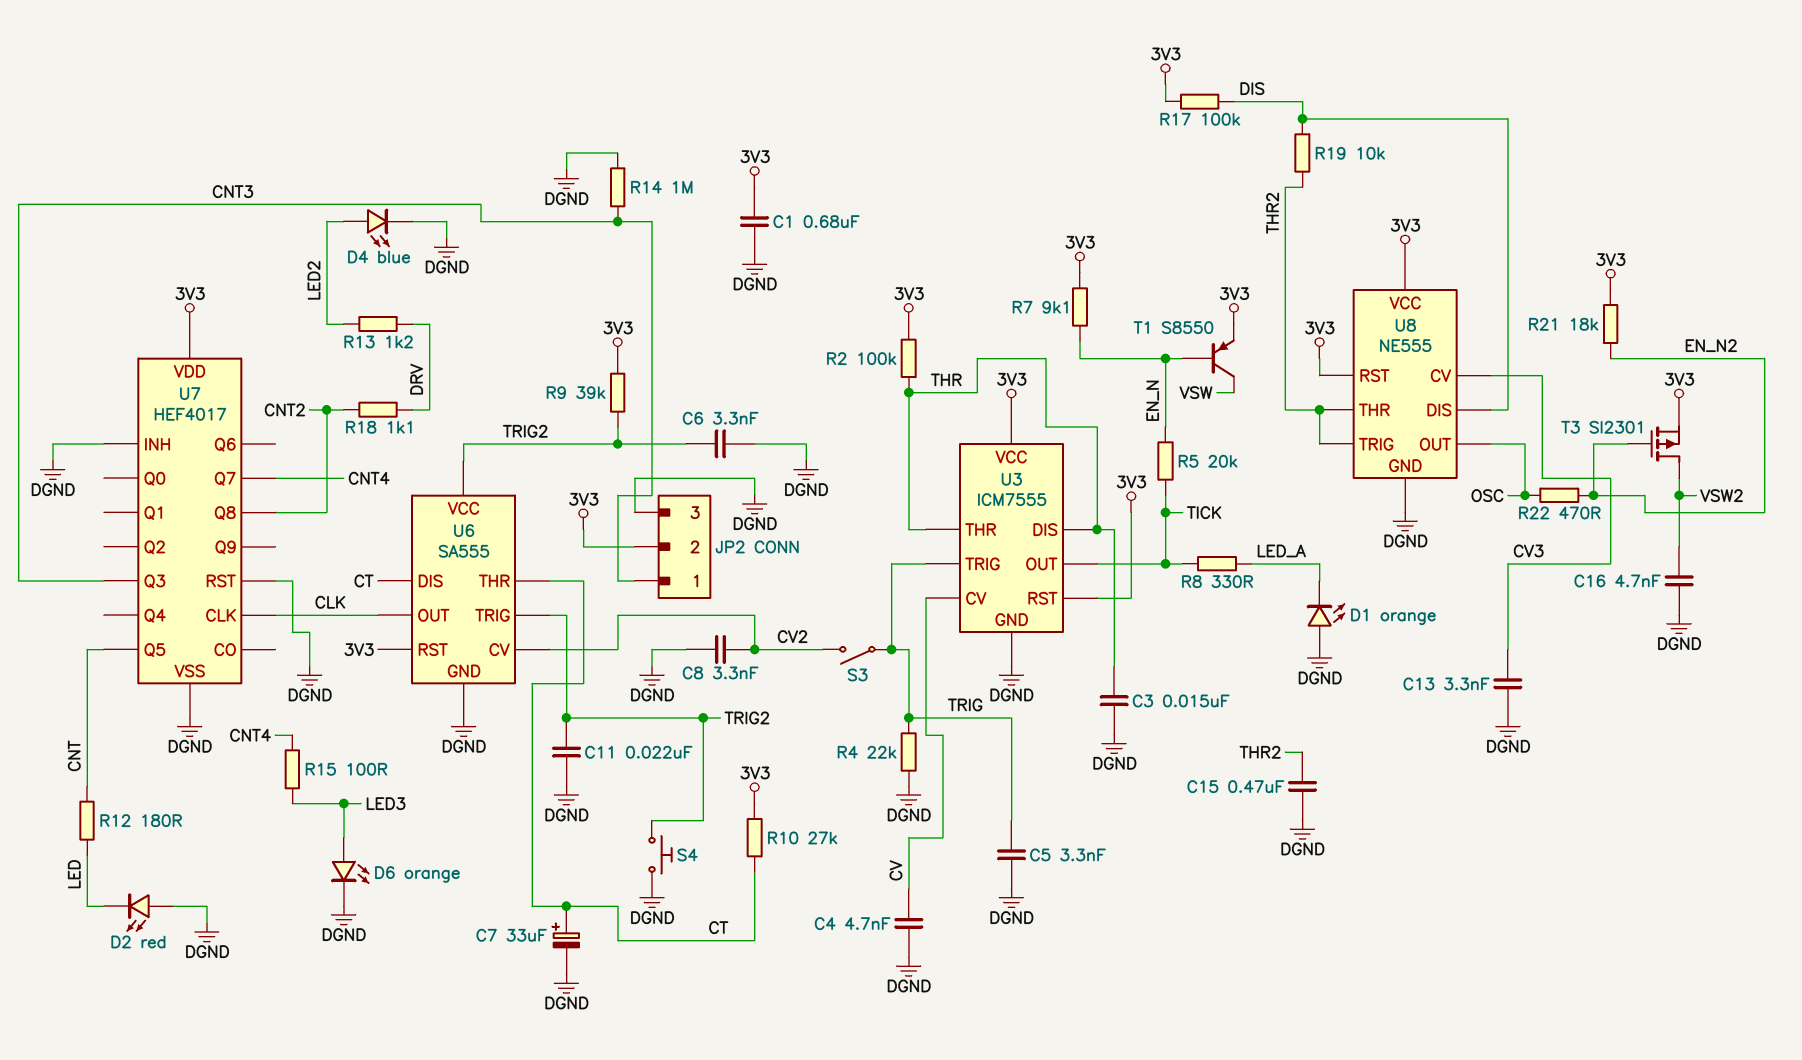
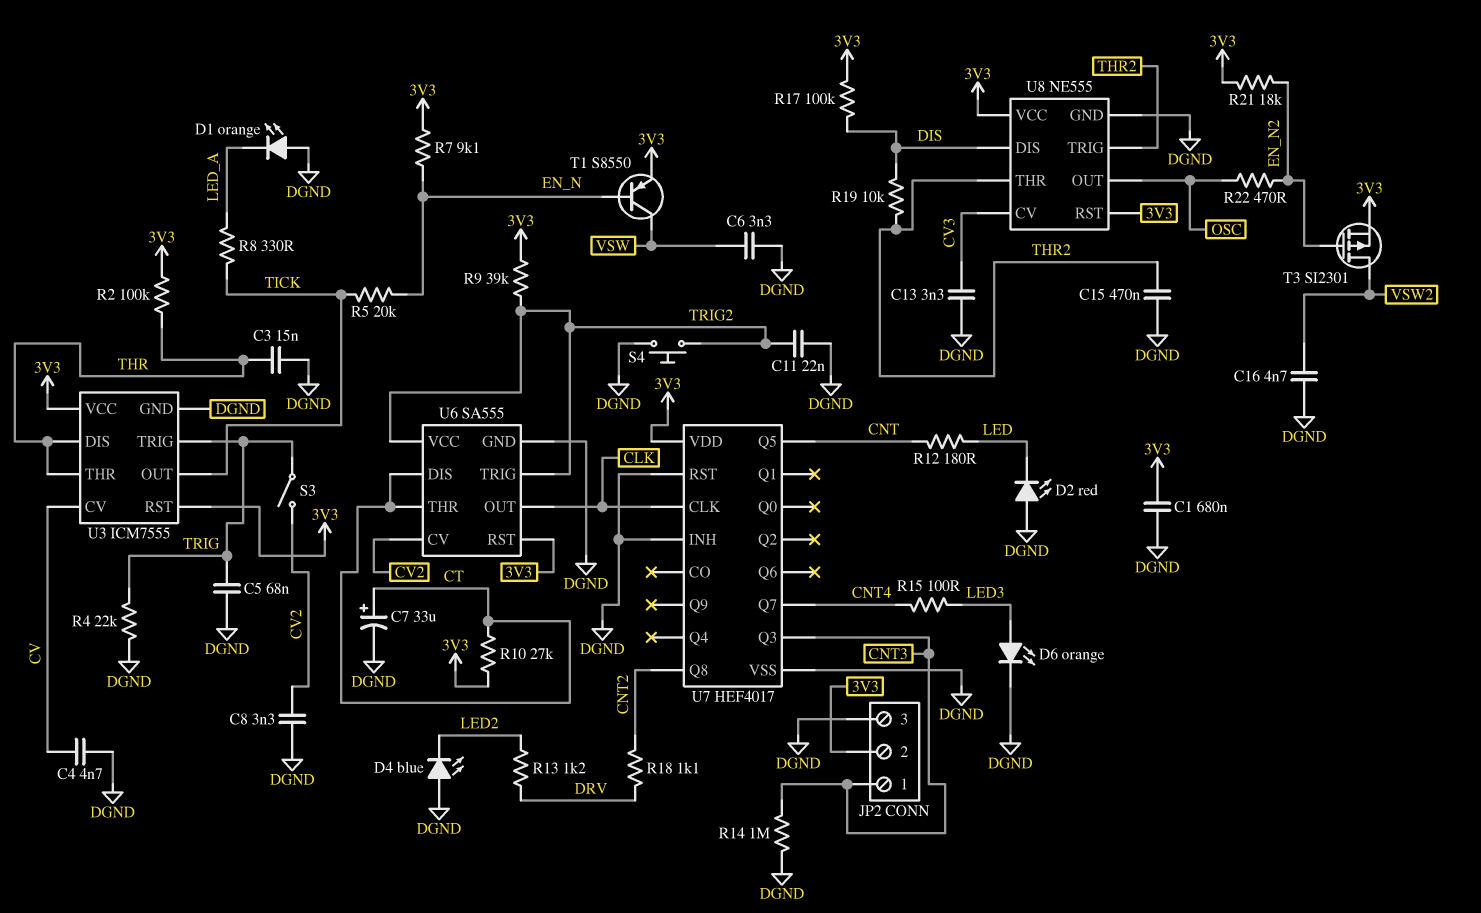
C5: 3.3nF (DGND, TRIG) -> 68nF (DGND, TRIG)
C6: 3.3nF (DGND, TRIG2) -> 3.3nF (DGND, VSW)
D4: LED blue (A LED2, K DGND) -> LED blue (A DGND, K LED2)

